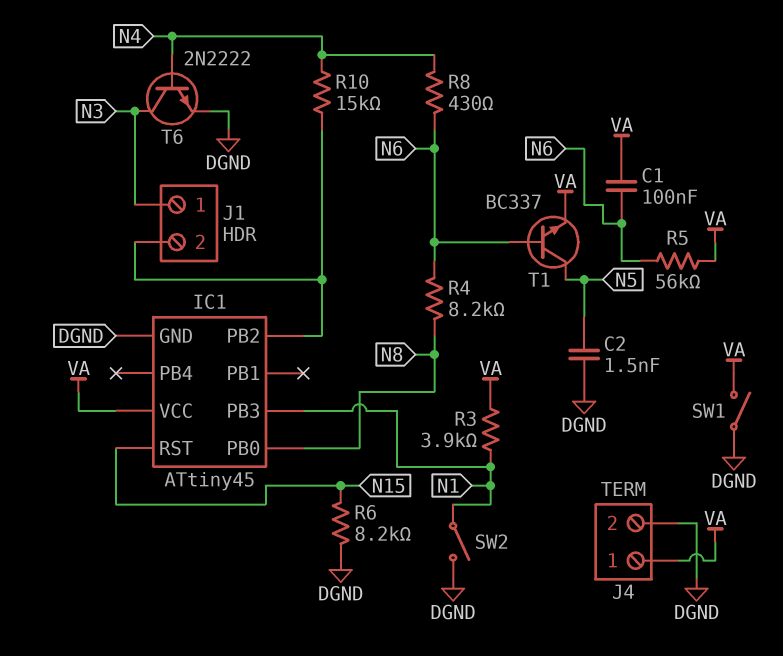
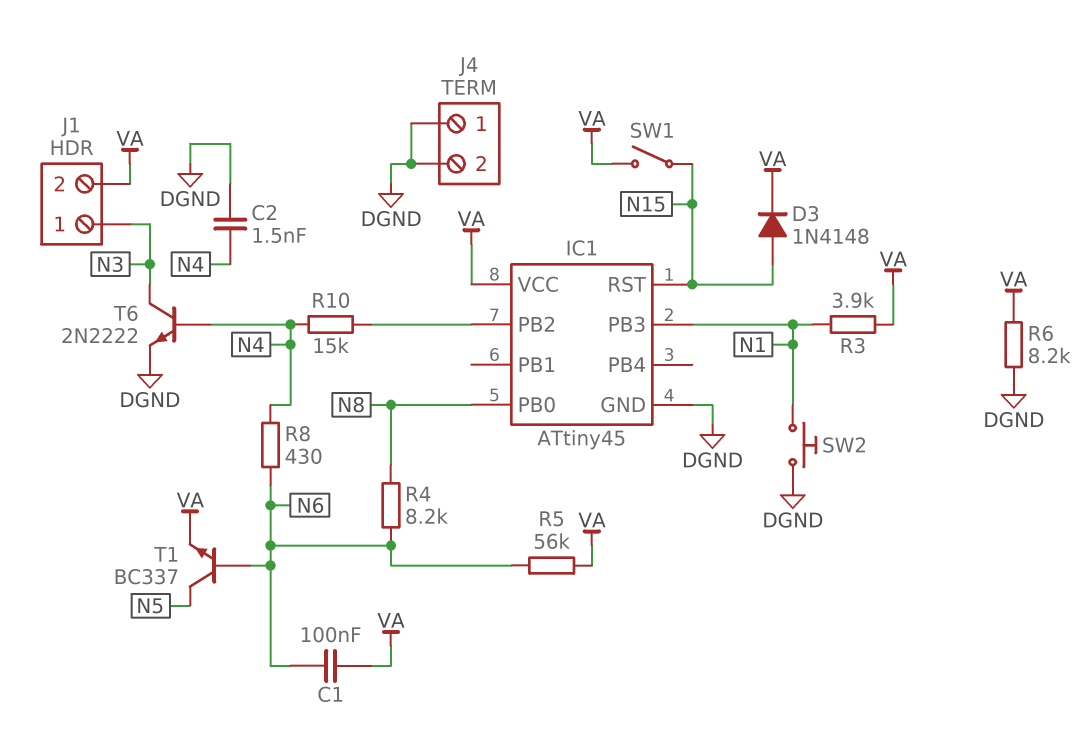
C2: 1.5nF (DGND, N5) -> 1.5nF (DGND, N4)
D3: none -> diode 1N4148 (A N15, K VA)
J1 pin 2: IC1/PB2 -> VA
J4 pin 1: VA -> DGND
R6: 8.2k (DGND, N15) -> 8.2k (DGND, VA)
SW1: switch (DGND, VA) -> switch (N15, VA)
SW2: switch (DGND, N1) -> button (DGND, N1)

